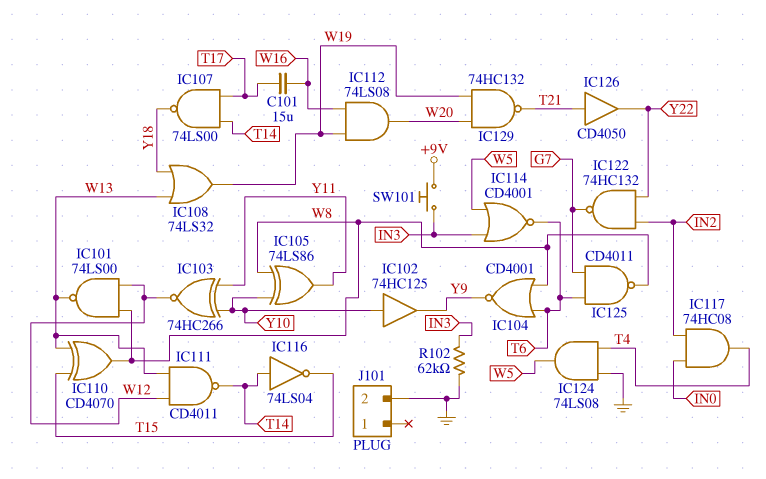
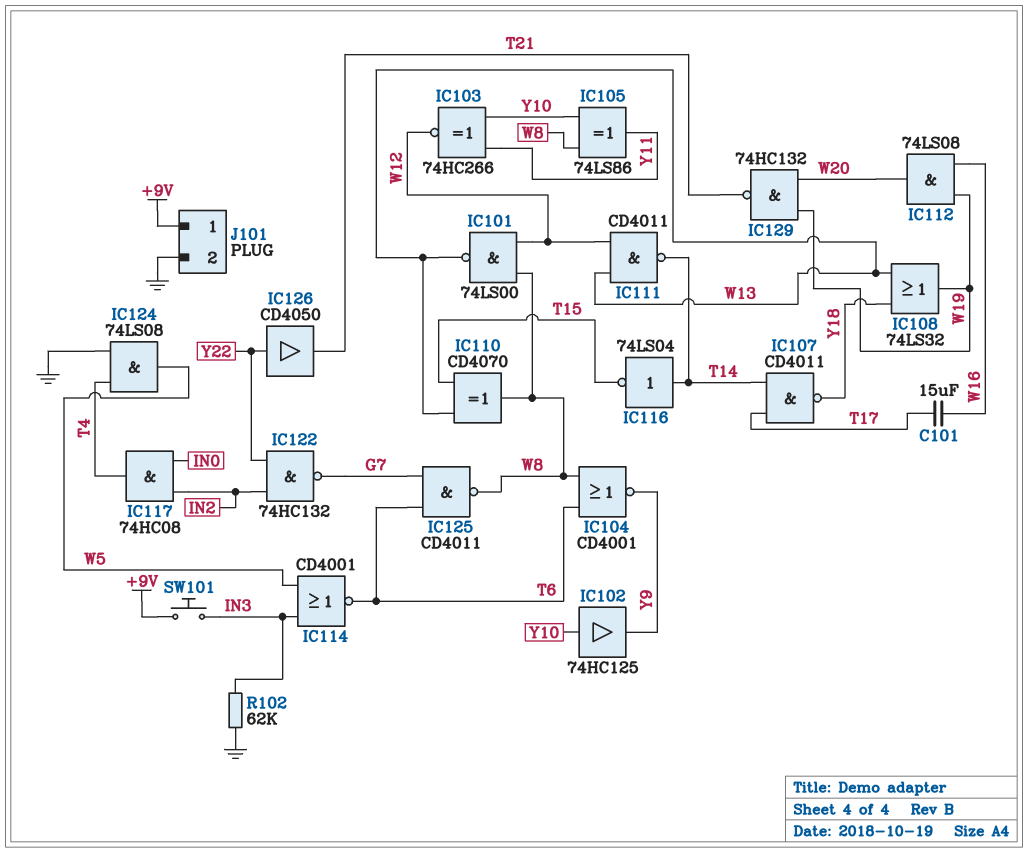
IC107: NAND 74LS00 (in T14, in T17, out Y18) -> NAND CD4011 (in T14, in T17, out Y18)
IC126: buffer CD4050 (in T21, out Y22) -> buffer CD4050 (in Y22, out T21)
J101 pin 1: none -> +9V

